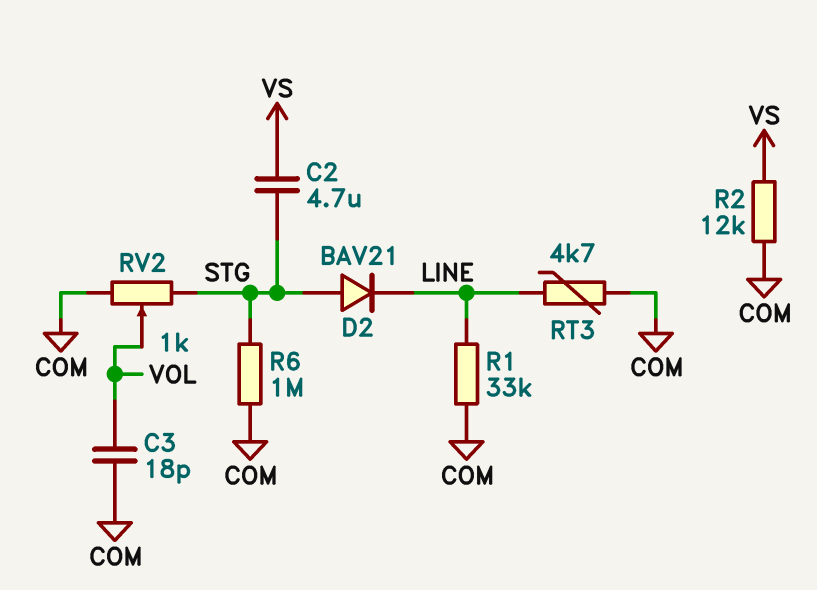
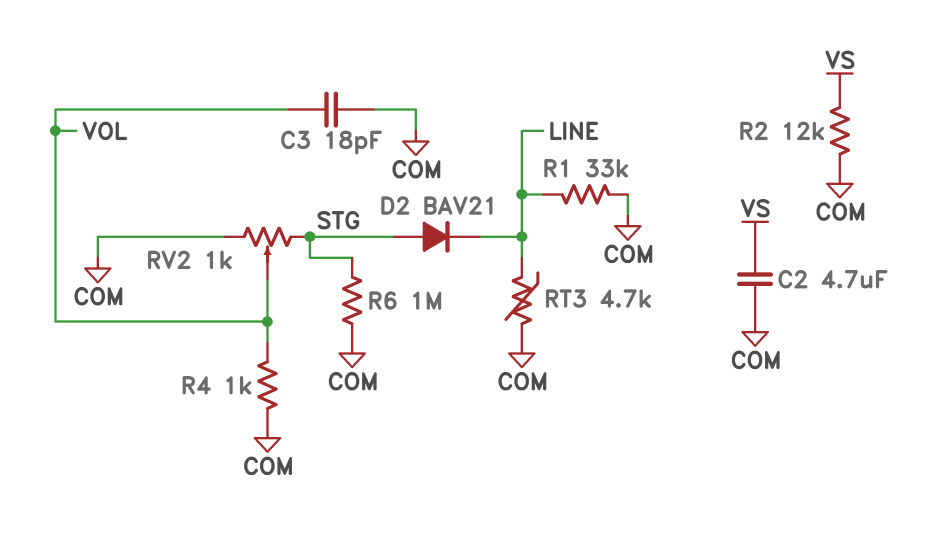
C2: 4.7uF (STG, VS) -> 4.7uF (COM, VS)
R4: none -> 1k (COM, VOL)

